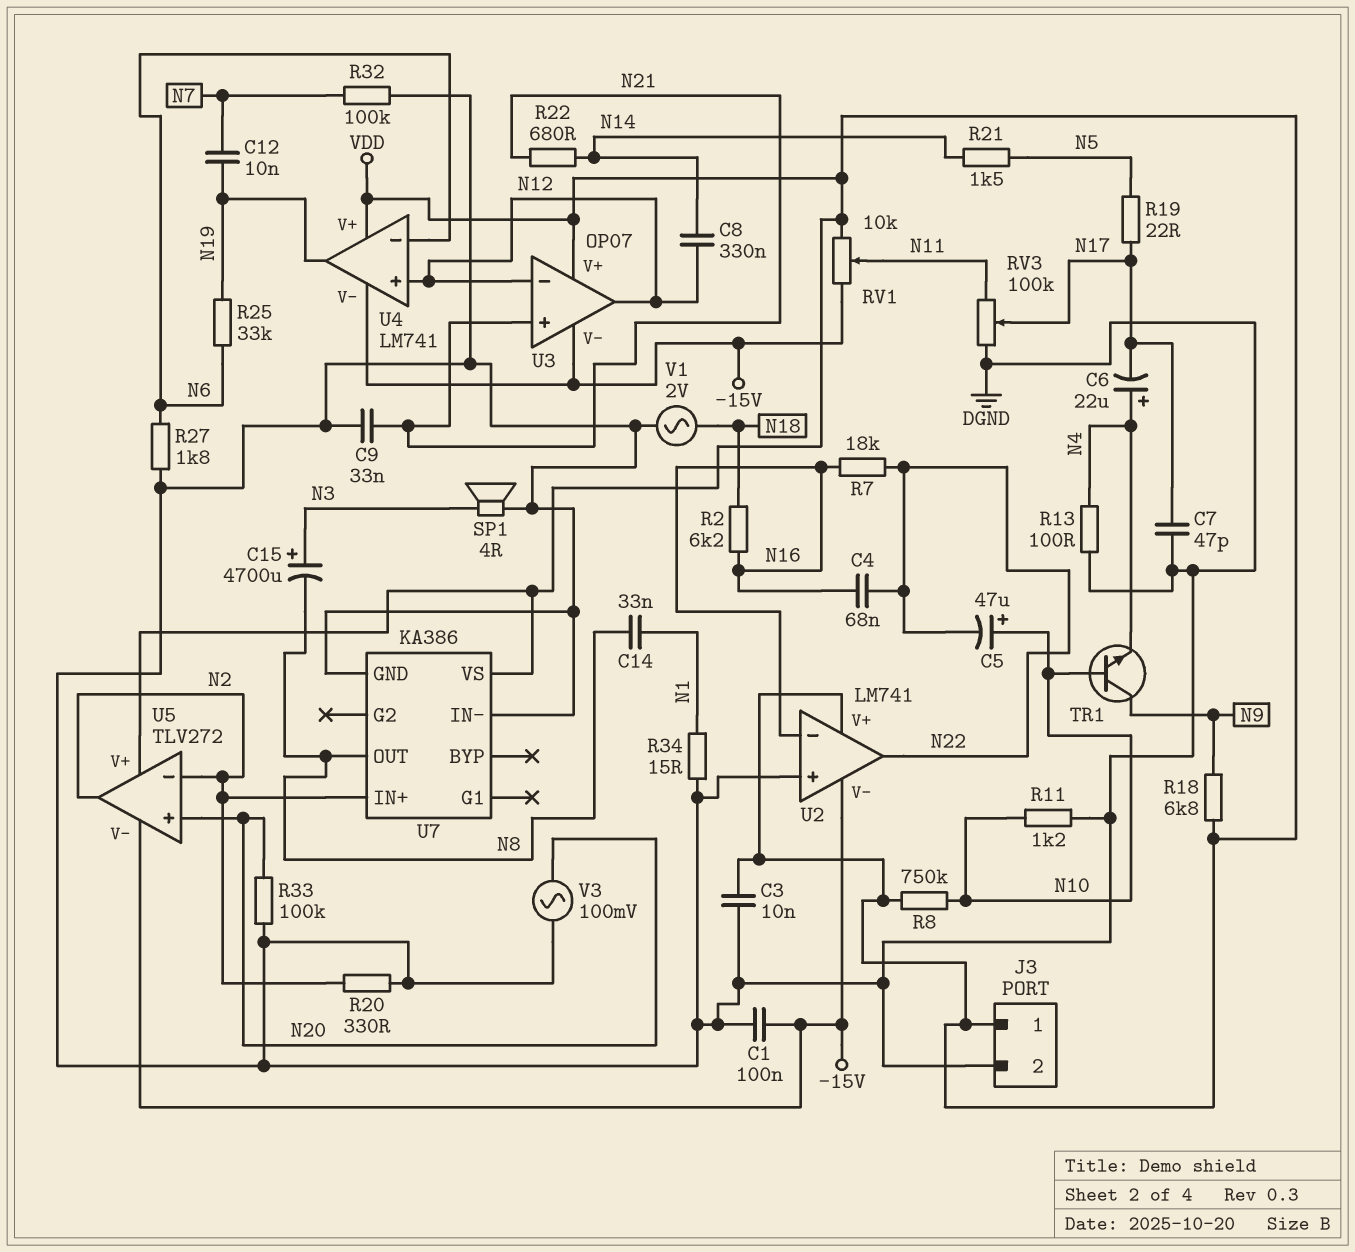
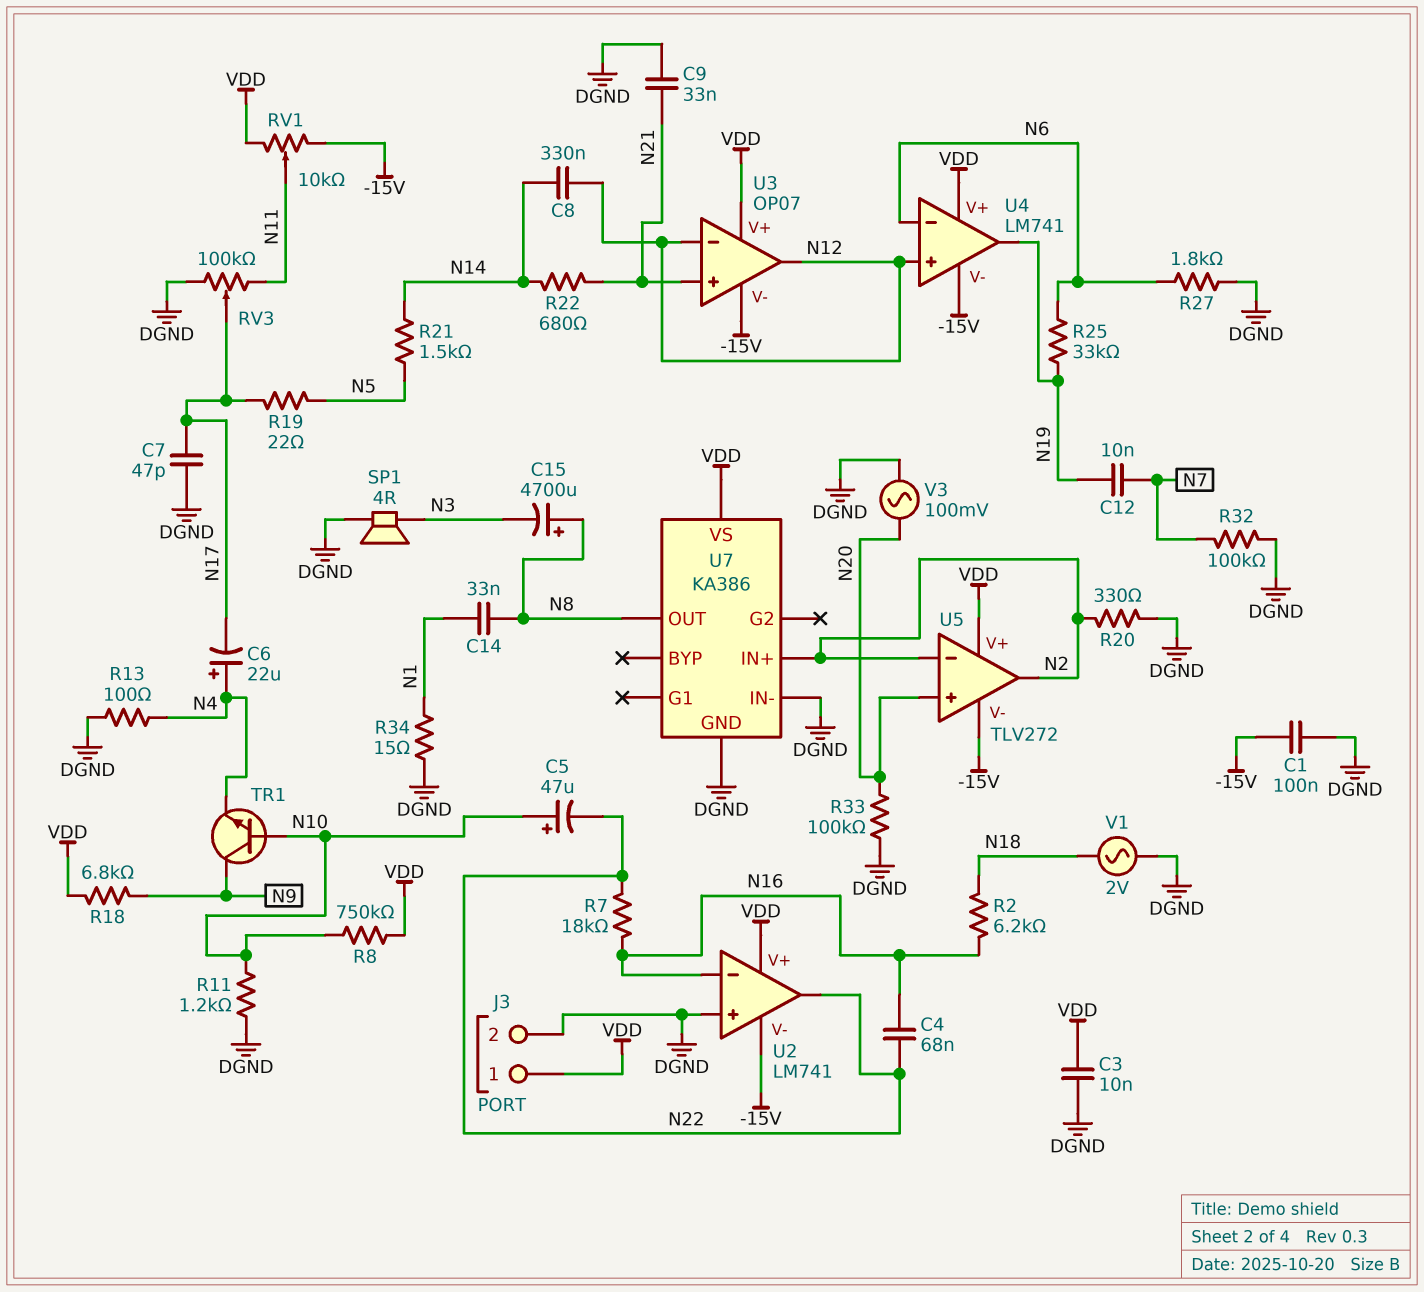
C15: 4700uF (plus N3, minus N8) -> 4700uF (plus N8, minus N3)

